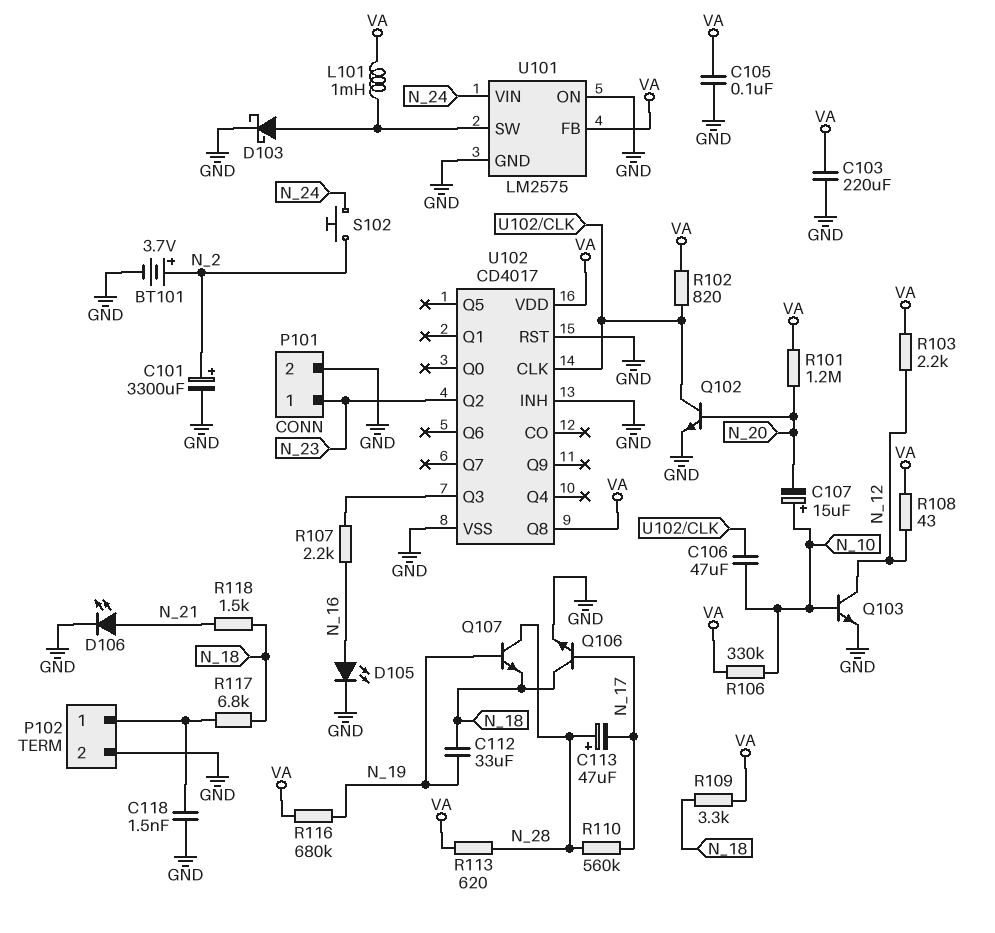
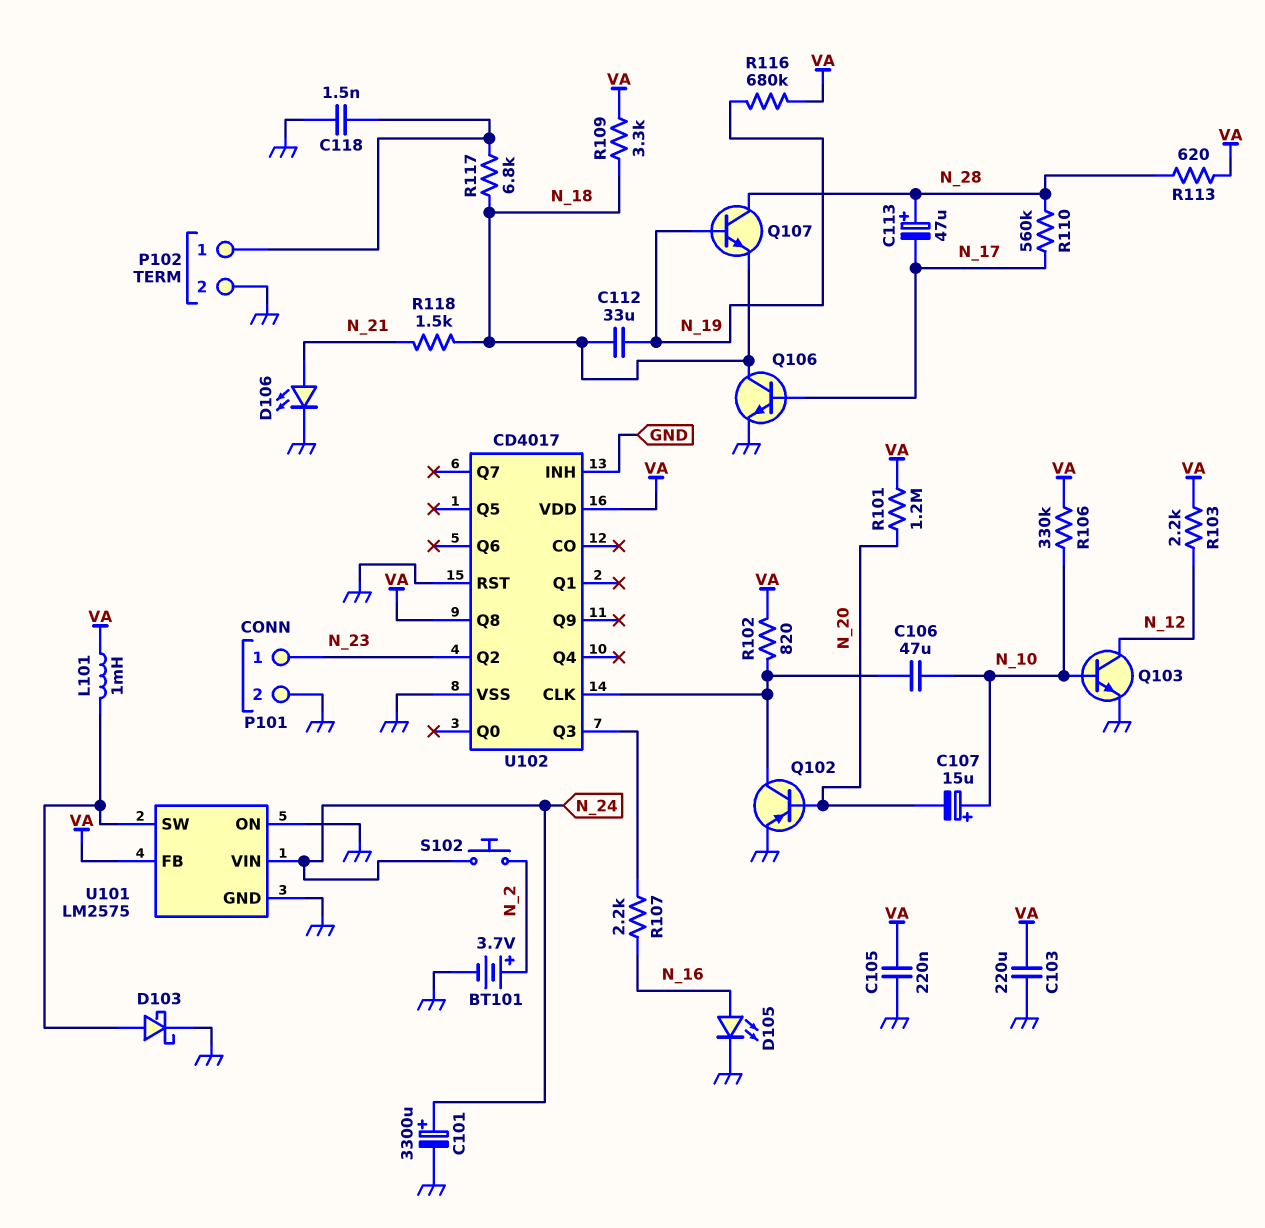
C101: 3300uF (plus N_2, minus GND) -> 3300uF (plus N_24, minus GND)
C105: 100nF (GND, VA) -> 220nF (GND, VA)
Q102: NPN (B N_20, C U102/CLK, E GND) -> PNP (B N_20, C U102/CLK, E GND)
R108: 43 (N_12, VA) -> none

